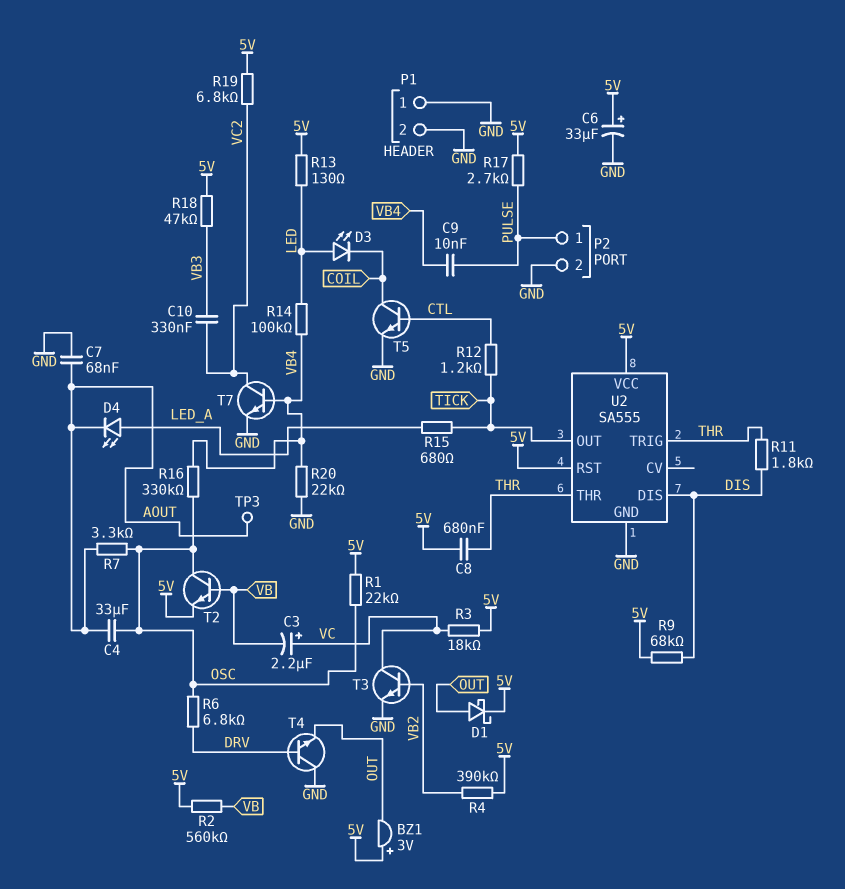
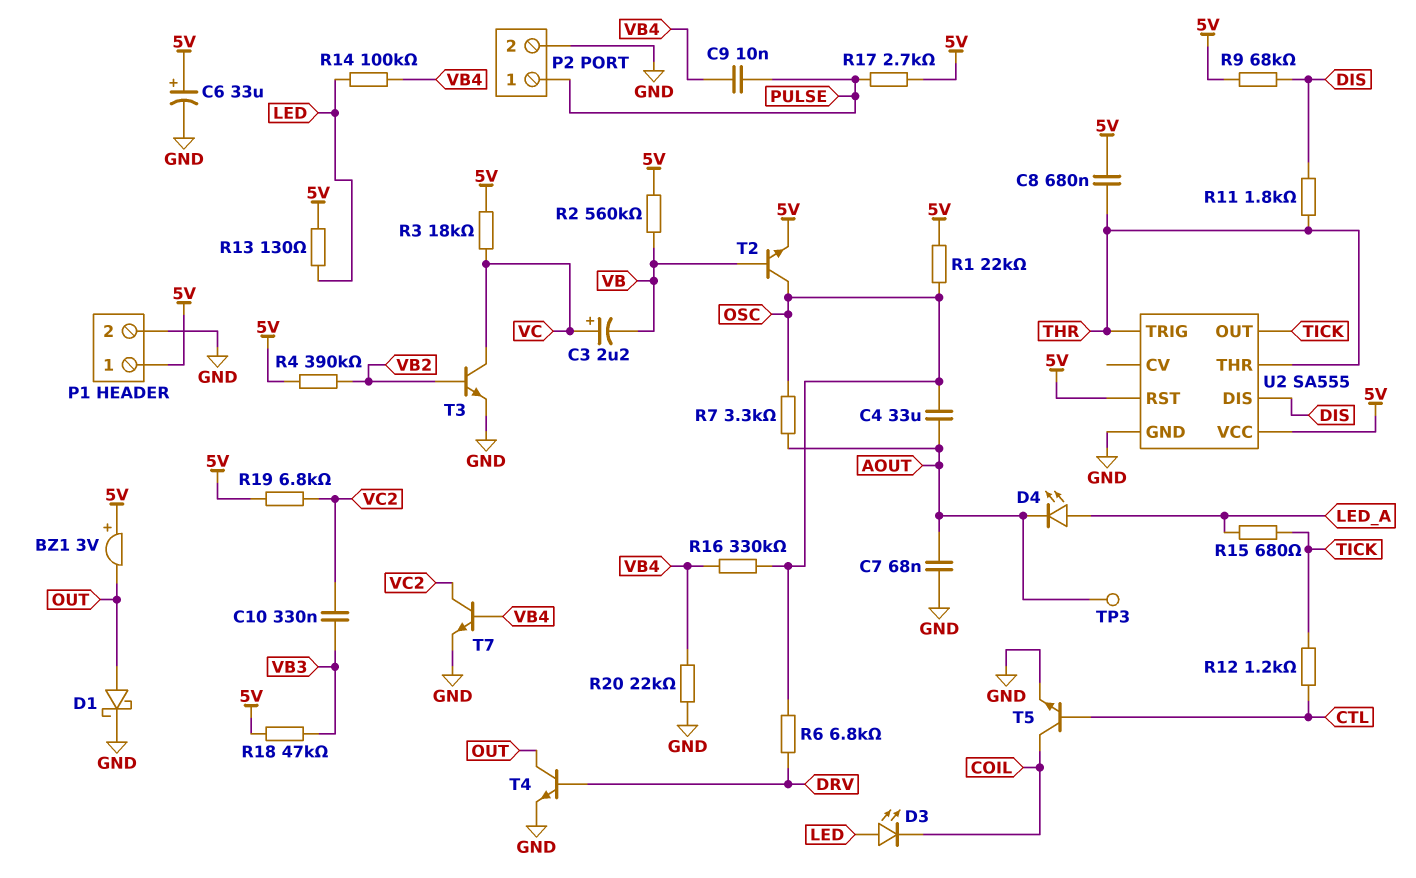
D1: schottky (A OUT, K 5V) -> schottky (A OUT, K GND)
P1 pin 1: GND -> 5V
T4: NPN (B DRV, C GND, E OUT) -> NPN (B DRV, C OUT, E GND)

